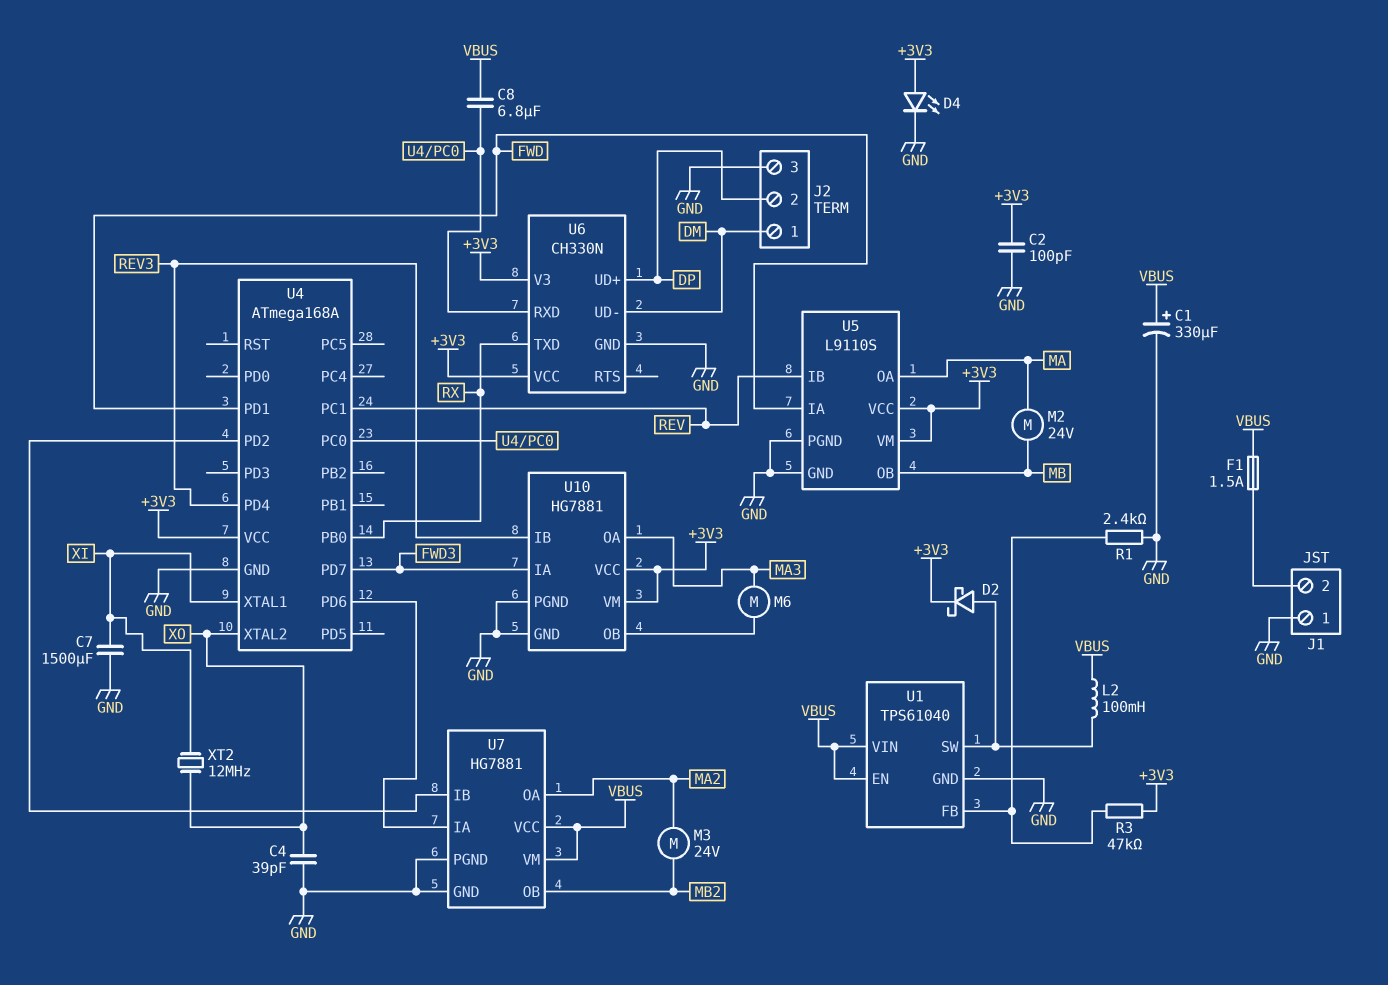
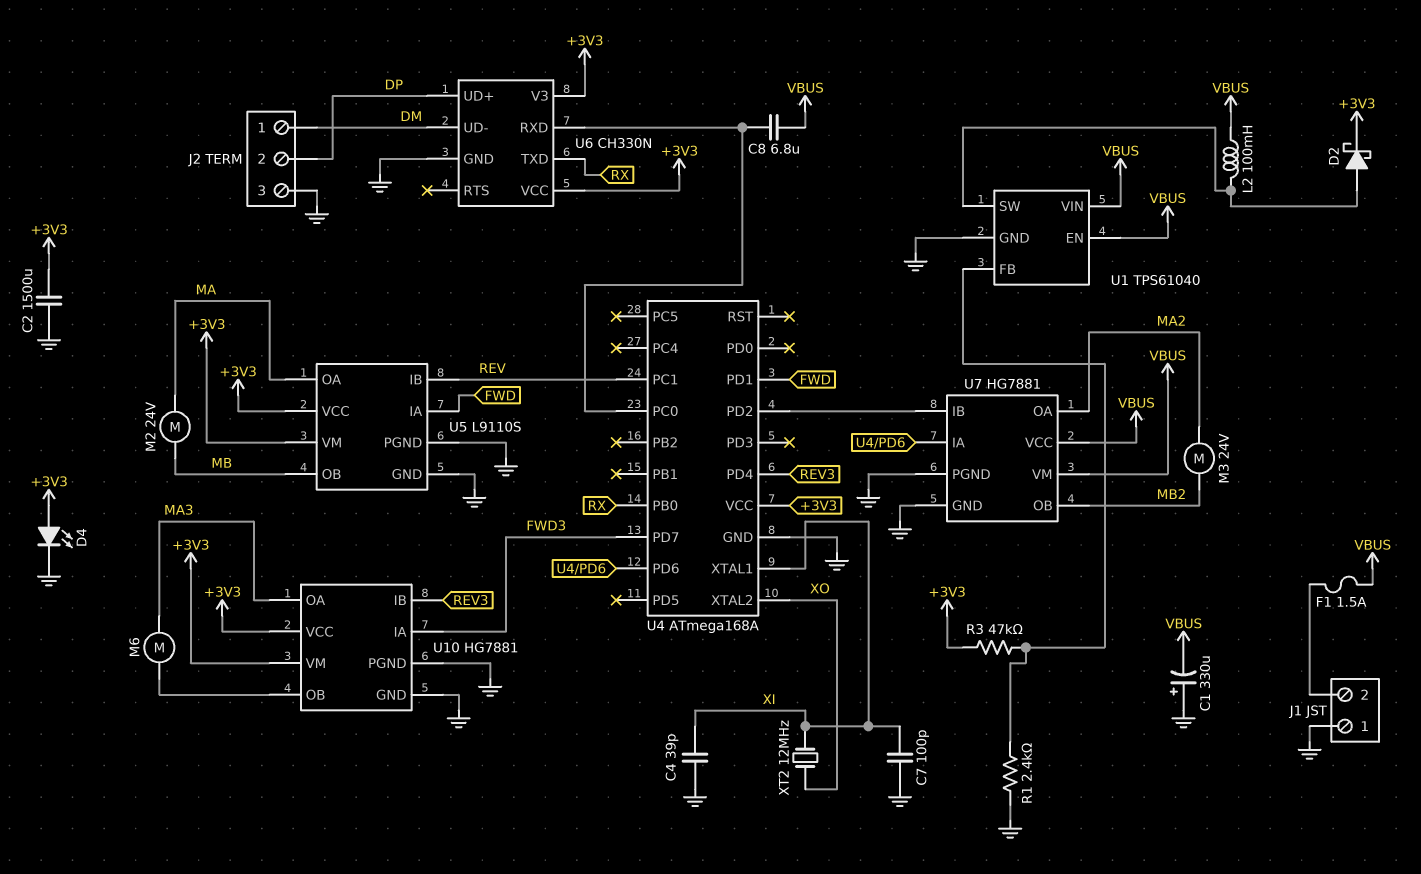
C1: 330uF (plus VBUS, minus GND) -> 330uF (plus GND, minus VBUS)
C2: 100pF (+3V3, GND) -> 1500uF (+3V3, GND)
C4: 39pF (GND, XO) -> 39pF (GND, XI)
C7: 1500uF (GND, XI) -> 100pF (GND, XI)

